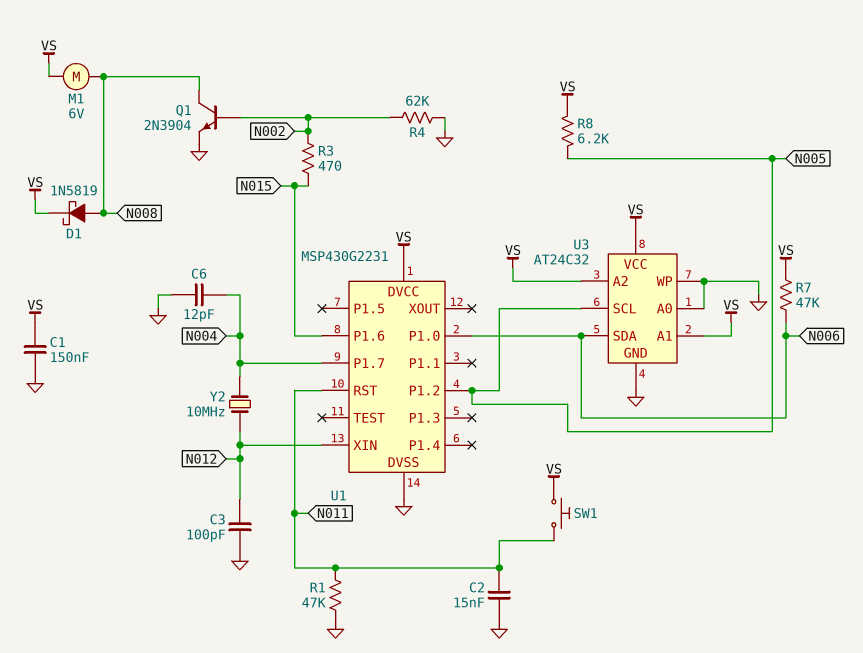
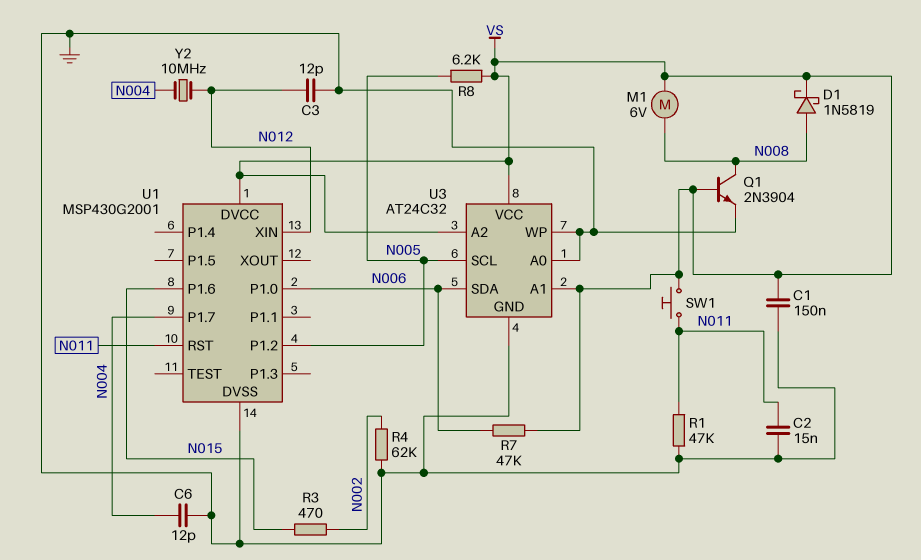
C3: 100pF (GND, N012) -> 12pF (GND, N012)
Q1: NPN 2N3904 (B N002, C N008, E GND) -> NPN 2N3904 (B VS, C N008, E GND)
U1: MSP430G2231 -> MSP430G2001

